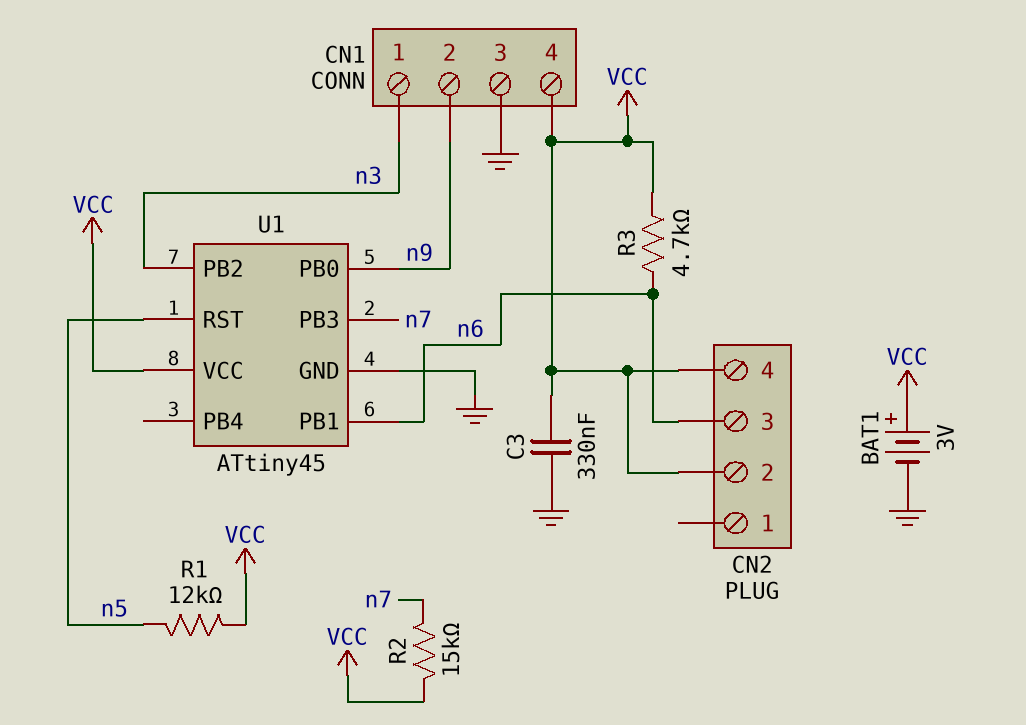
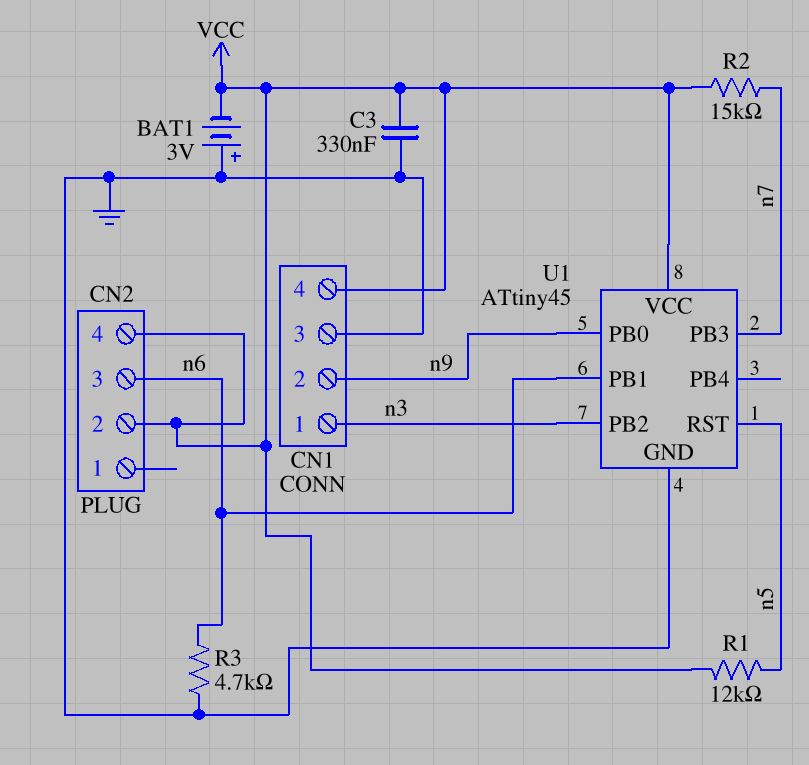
BAT1: 3V (plus VCC, minus GND) -> 3V (plus GND, minus VCC)
R3: 4.7k (VCC, n6) -> 4.7k (GND, n6)

